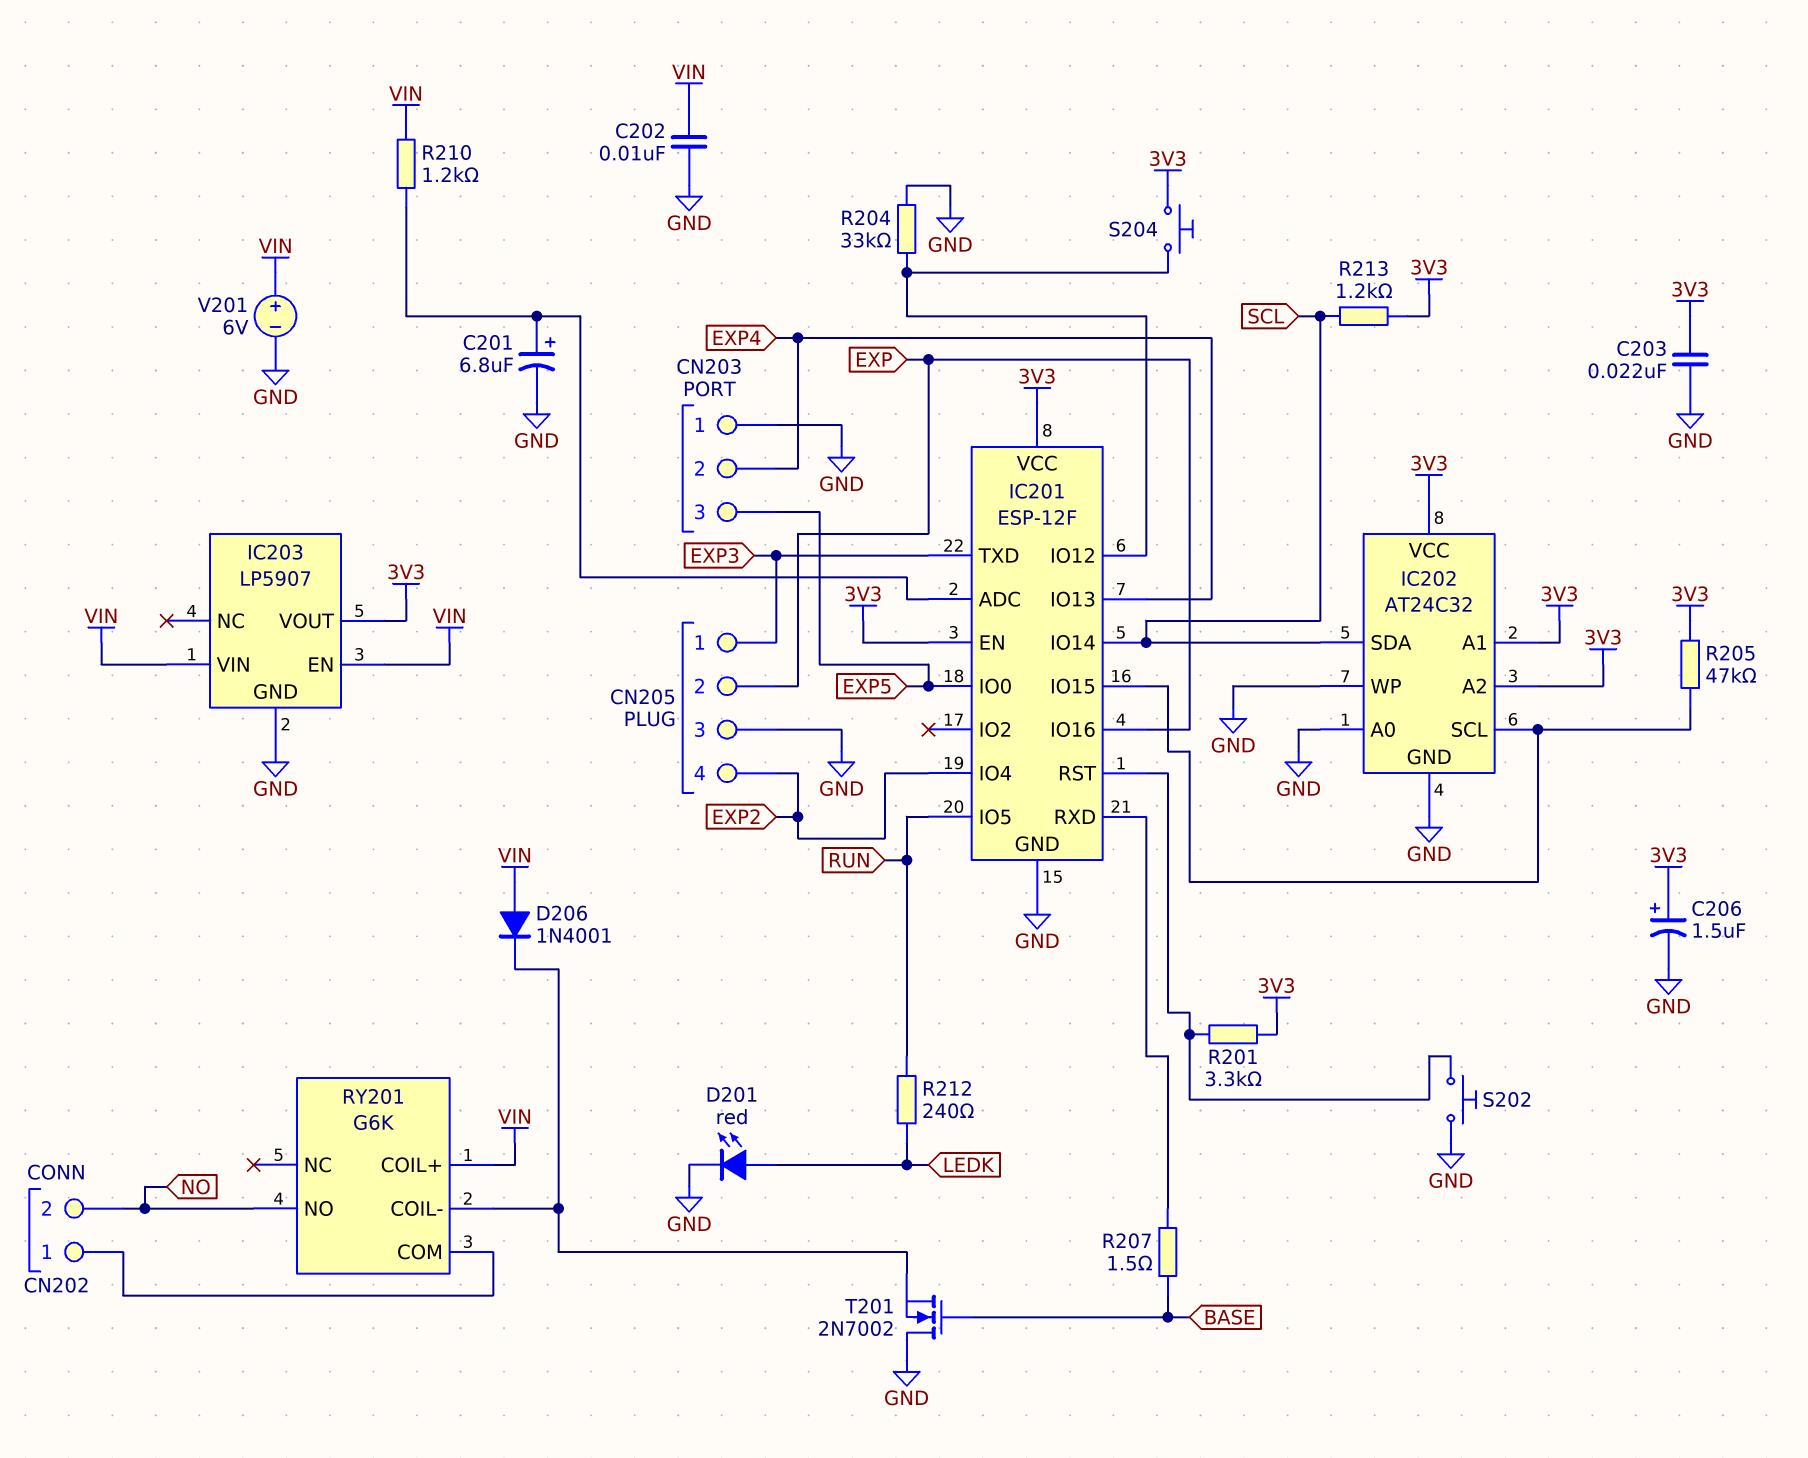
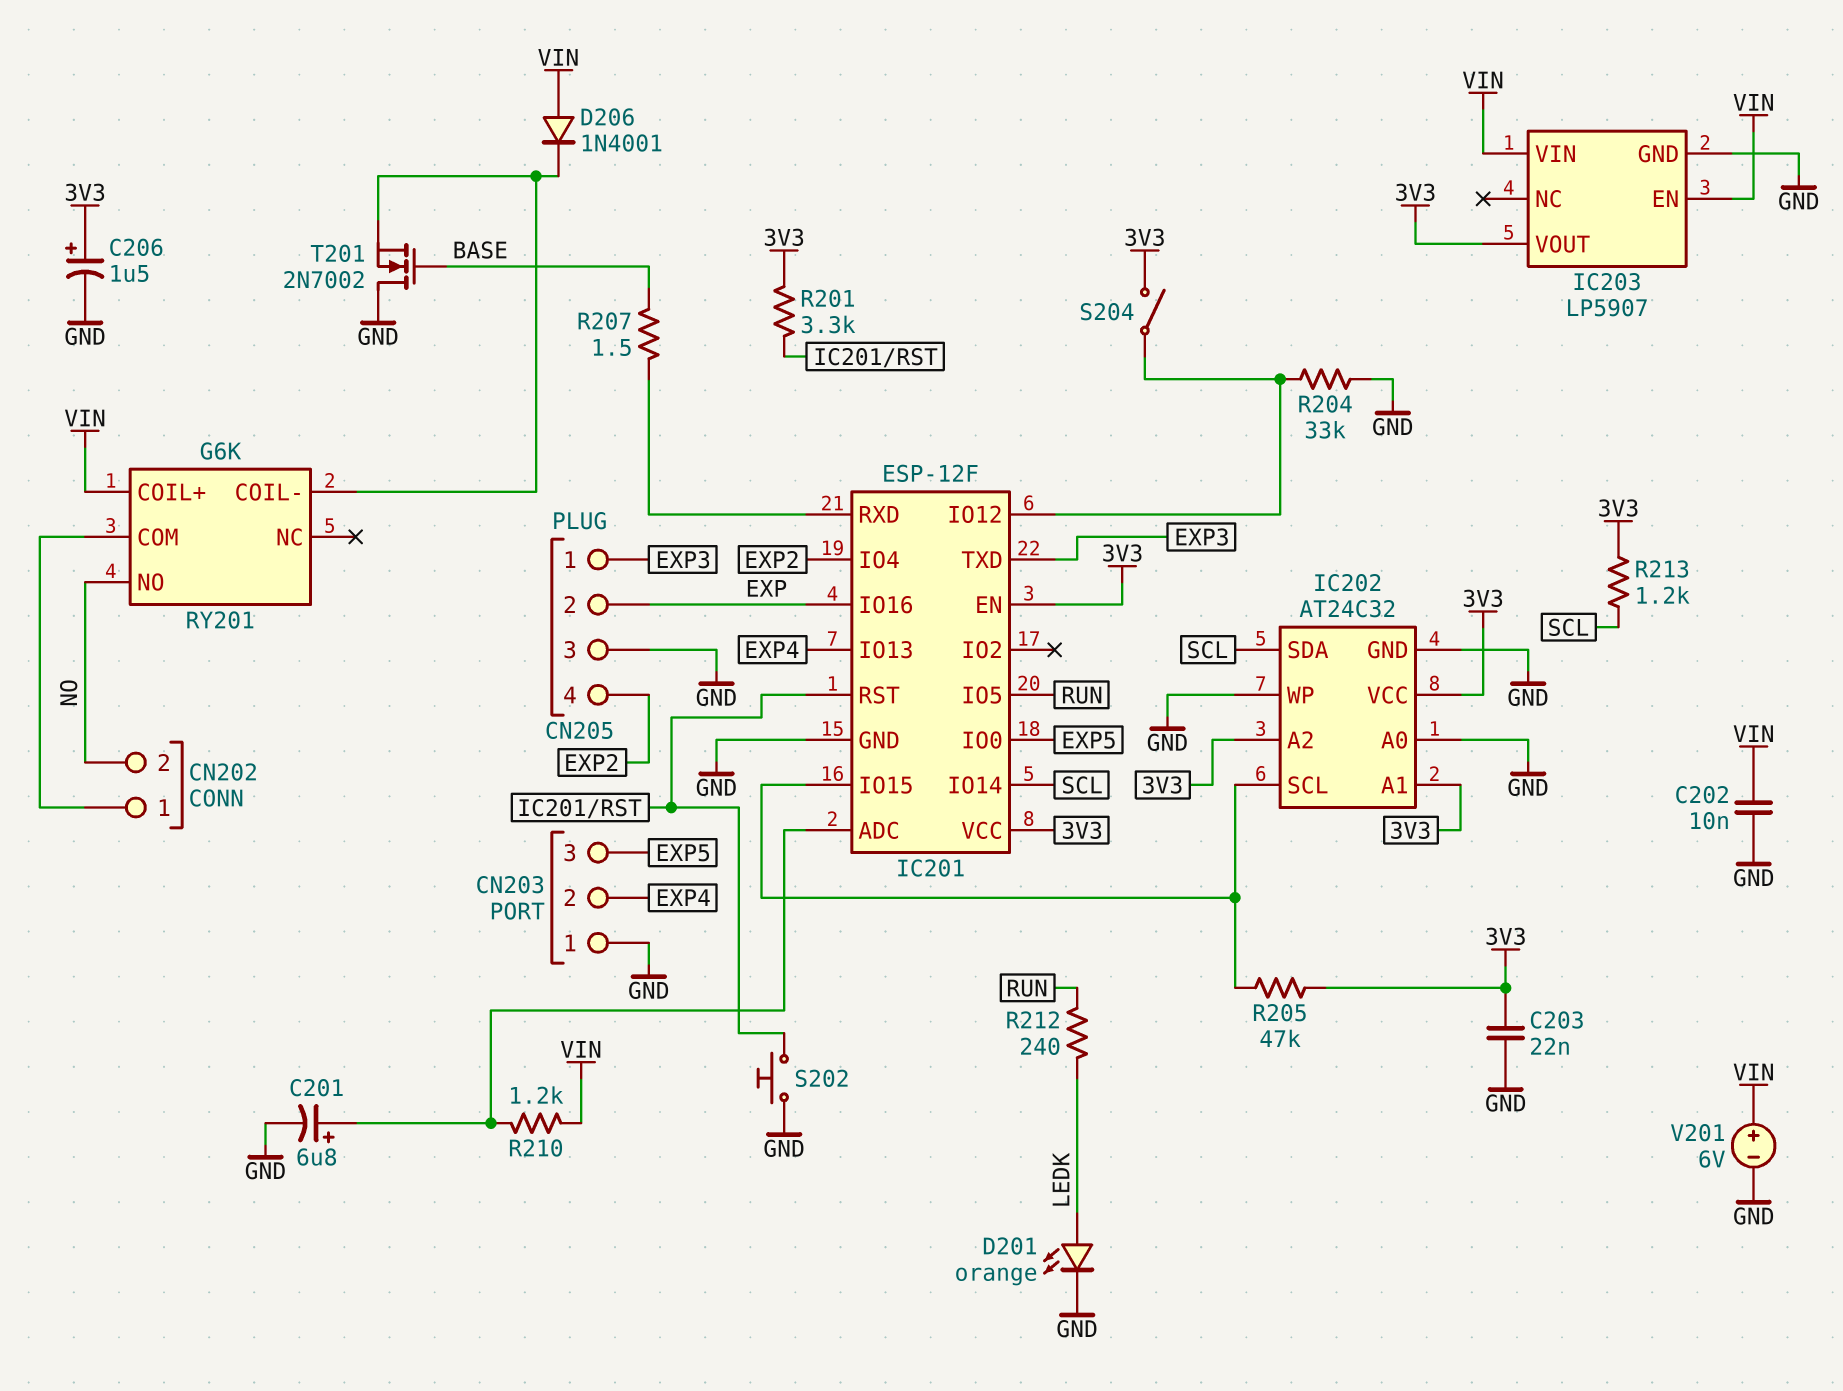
D201: LED red (A LEDK, K GND) -> LED orange (A LEDK, K GND)
S204: button (3V3, IC201/IO12) -> switch (3V3, IC201/IO12)

